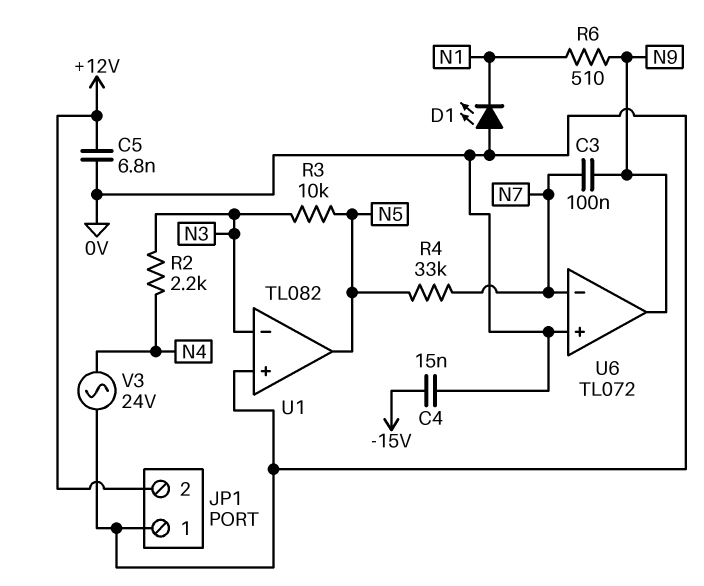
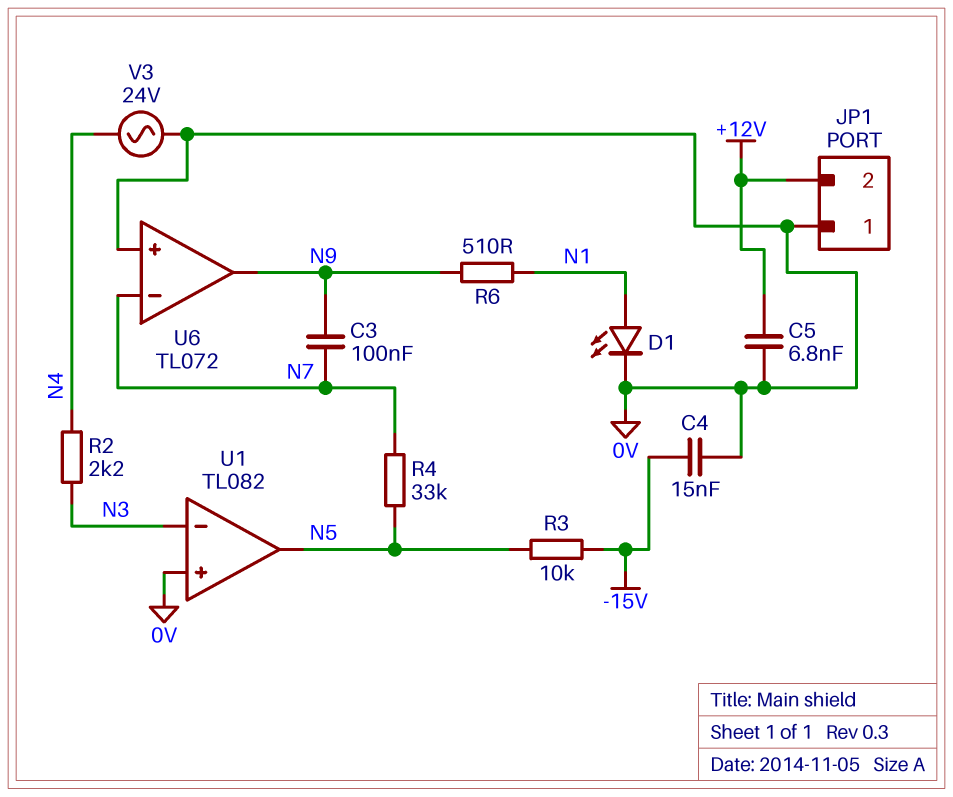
D1: LED (A 0V, K N1) -> LED (A N1, K 0V)
R3: 10k (N3, N5) -> 10k (-15V, N5)

